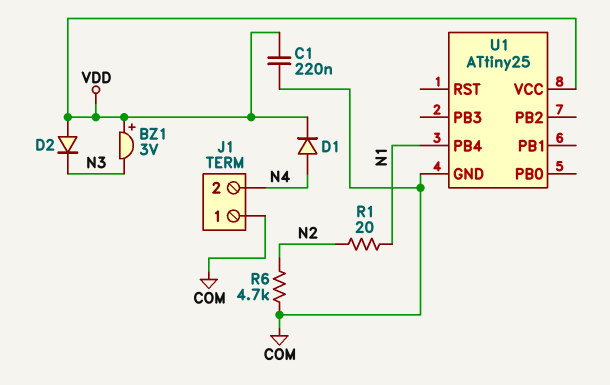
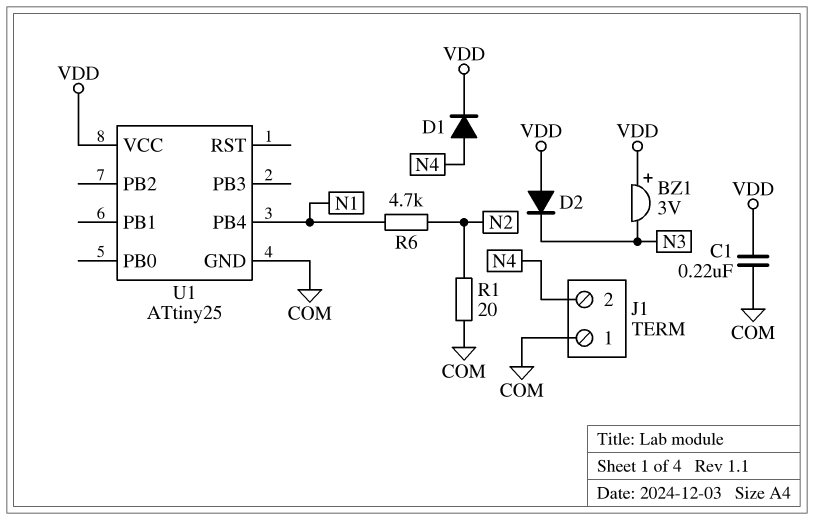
R1: 20 (N1, N2) -> 20 (COM, N2)
R6: 4.7k (COM, N2) -> 4.7k (N1, N2)

